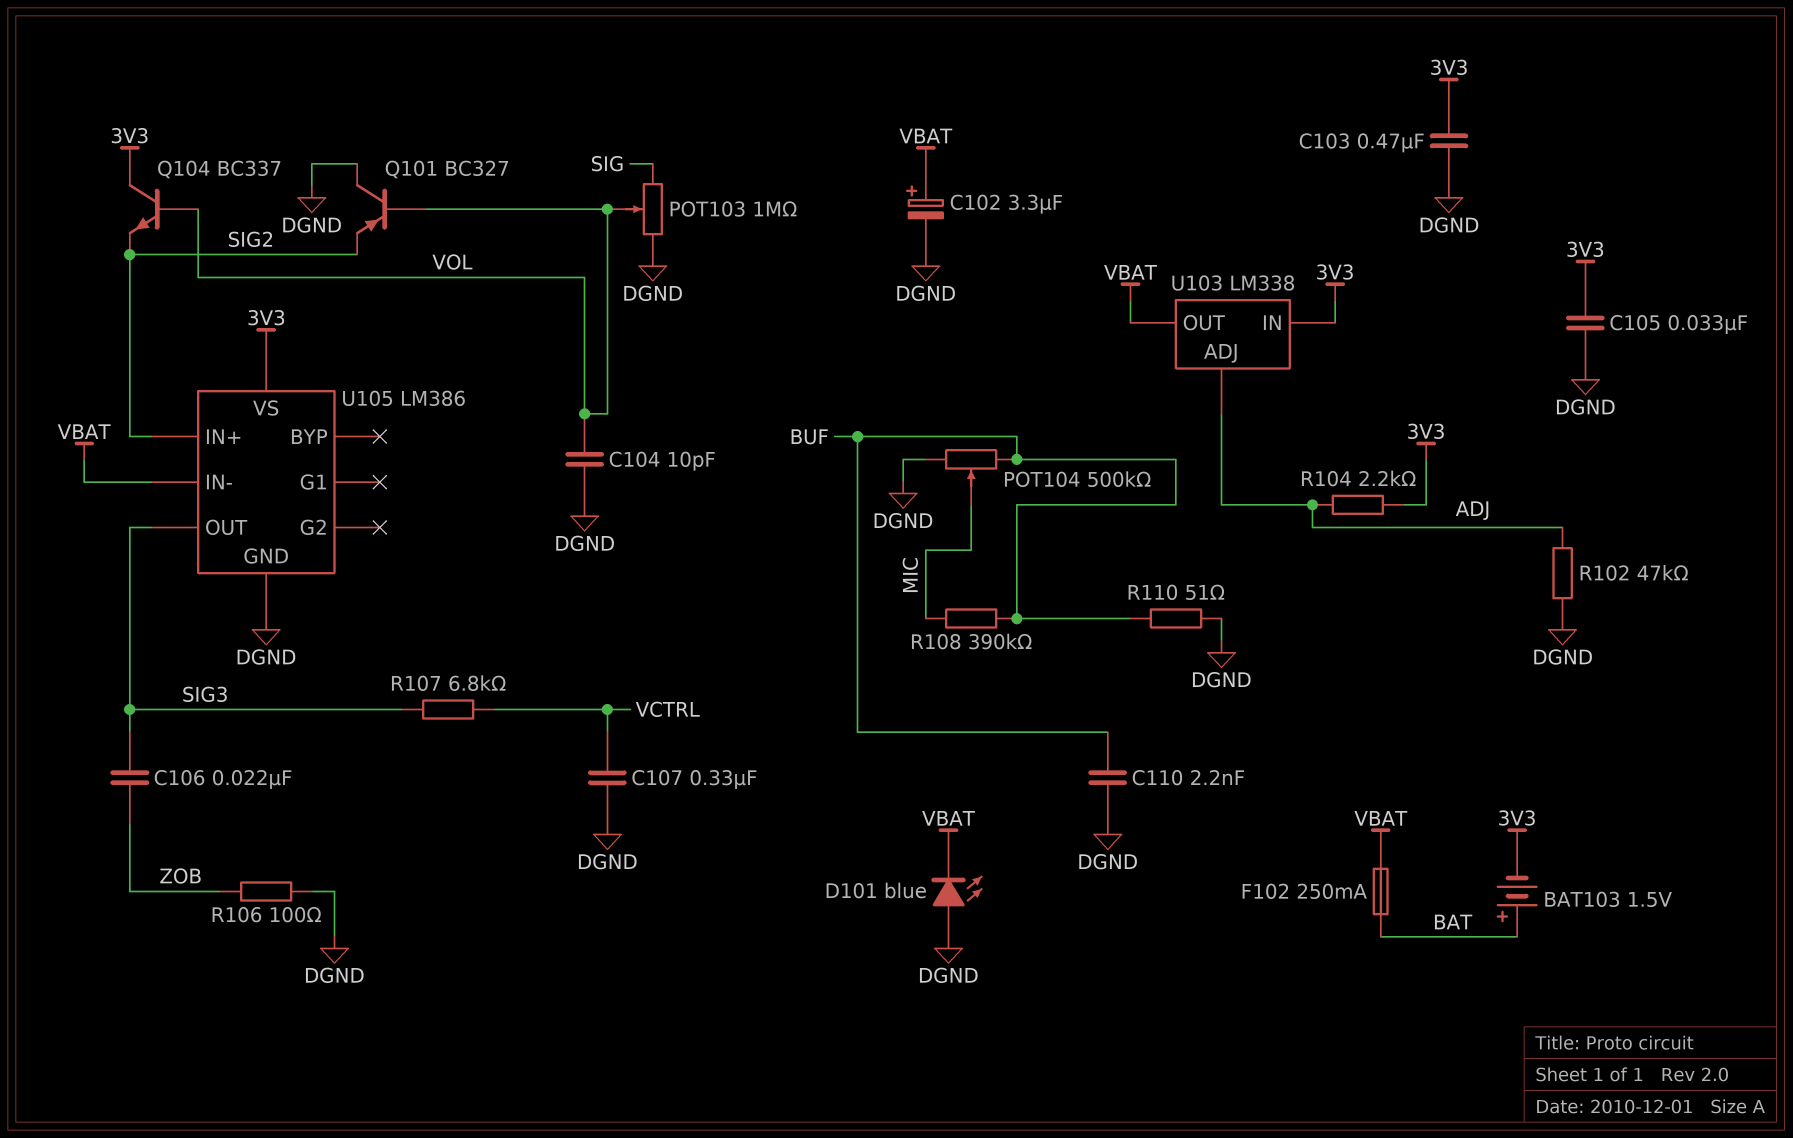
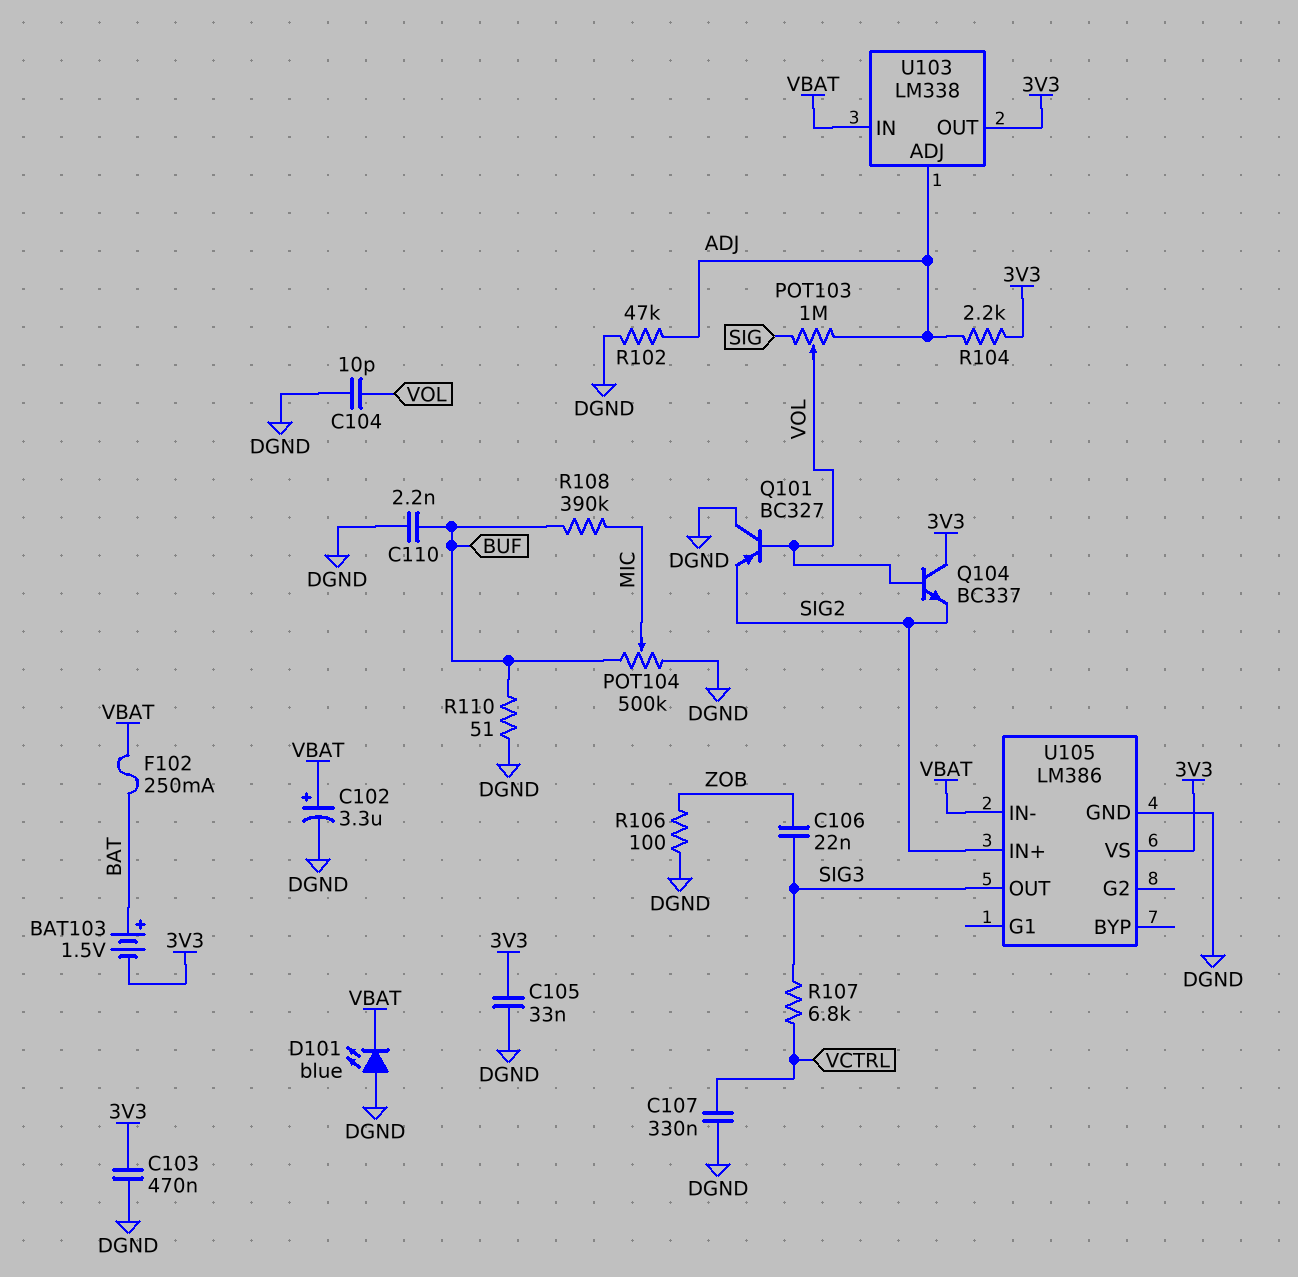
POT103: 1M (DGND, SIG, wiper VOL) -> 1M (ADJ, SIG, wiper VOL)
U103 pin IN: 3V3 -> VBAT
U103 pin OUT: VBAT -> 3V3

